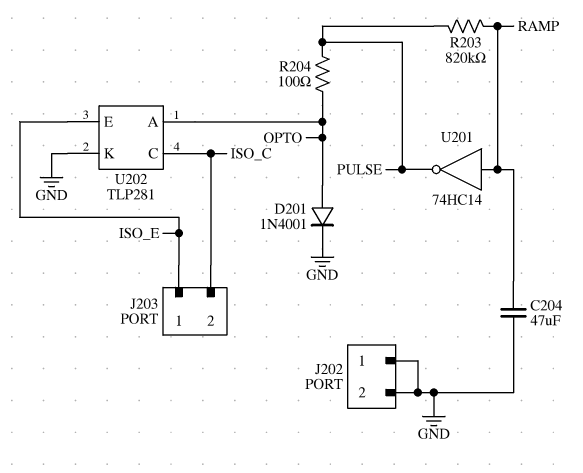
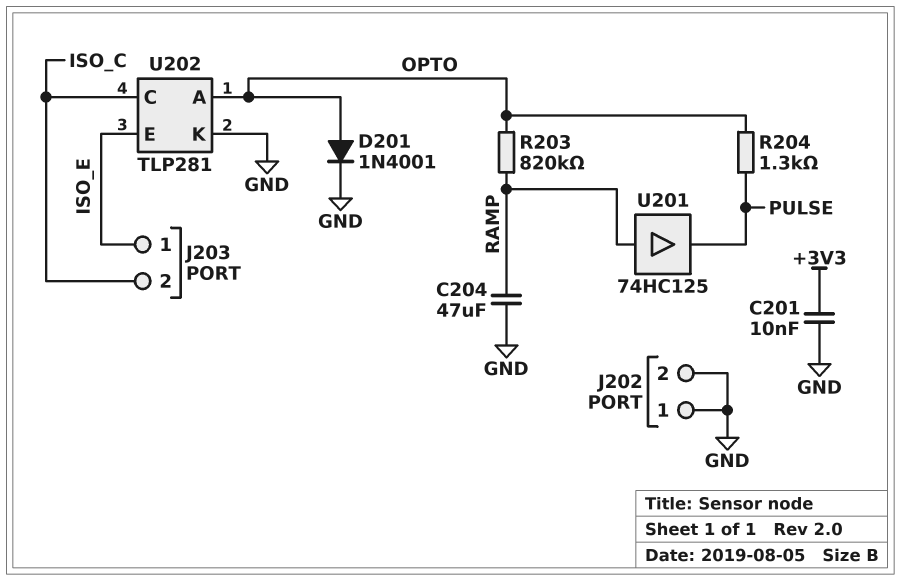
C201: none -> 10nF (+3V3, GND)
R203: 820k (PULSE, RAMP) -> 820k (OPTO, RAMP)
R204: 100 (OPTO, PULSE) -> 1.3k (OPTO, PULSE)
U201: NOT 74HC14 (in RAMP, out PULSE) -> buffer 74HC125 (in RAMP, out PULSE)

